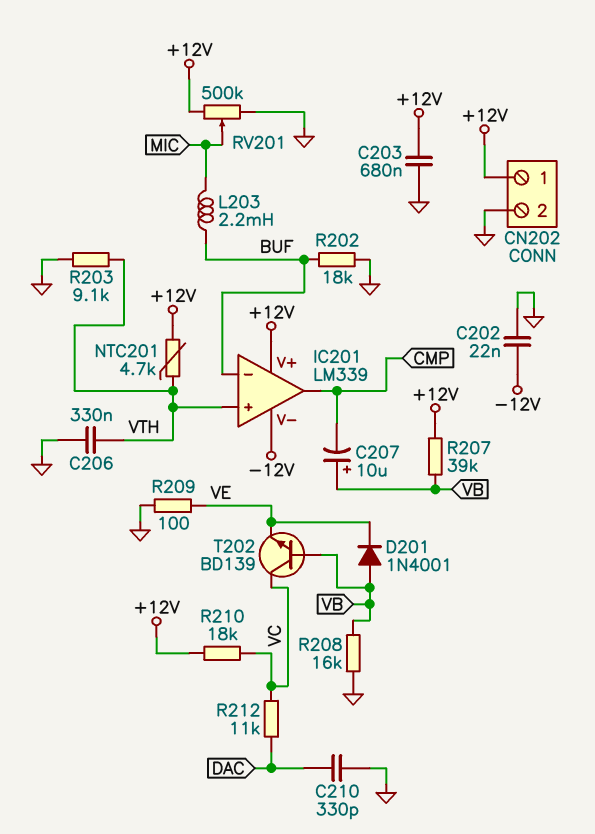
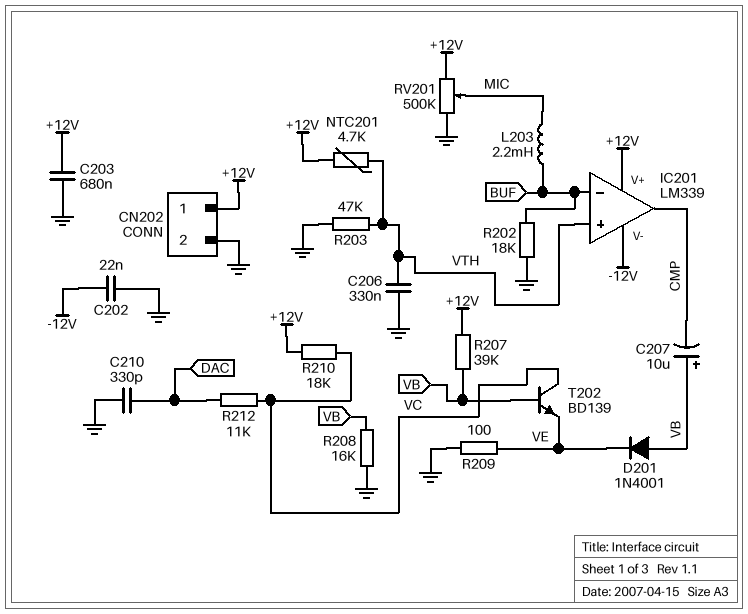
R203: 9.1k (GND, VTH) -> 47k (GND, VTH)

